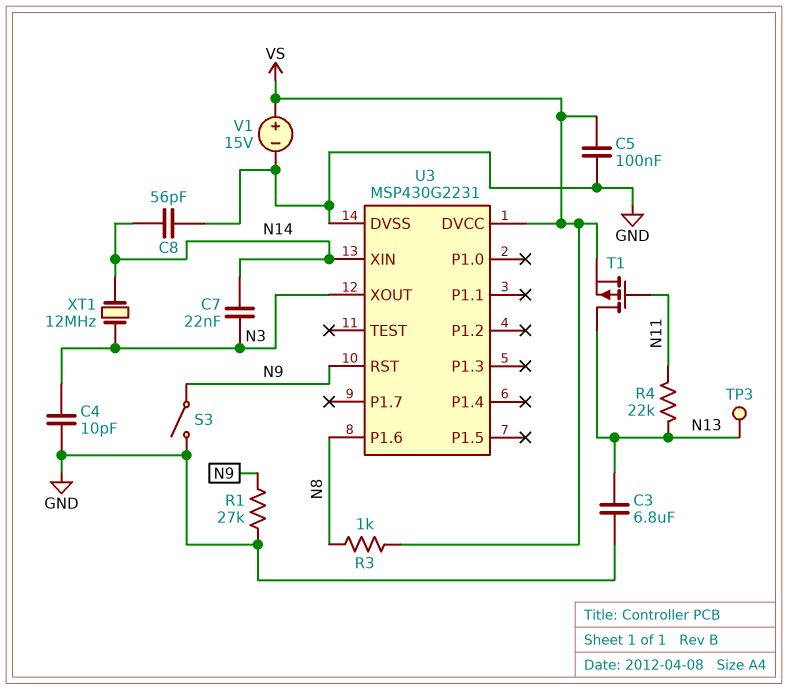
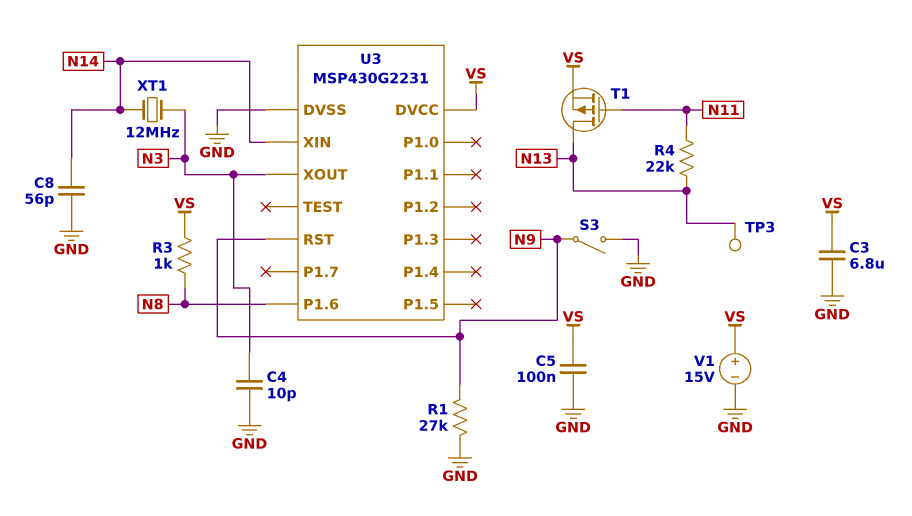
C3: 6.8uF (GND, N13) -> 6.8uF (GND, VS)
C7: 22nF (N3, N14) -> none

